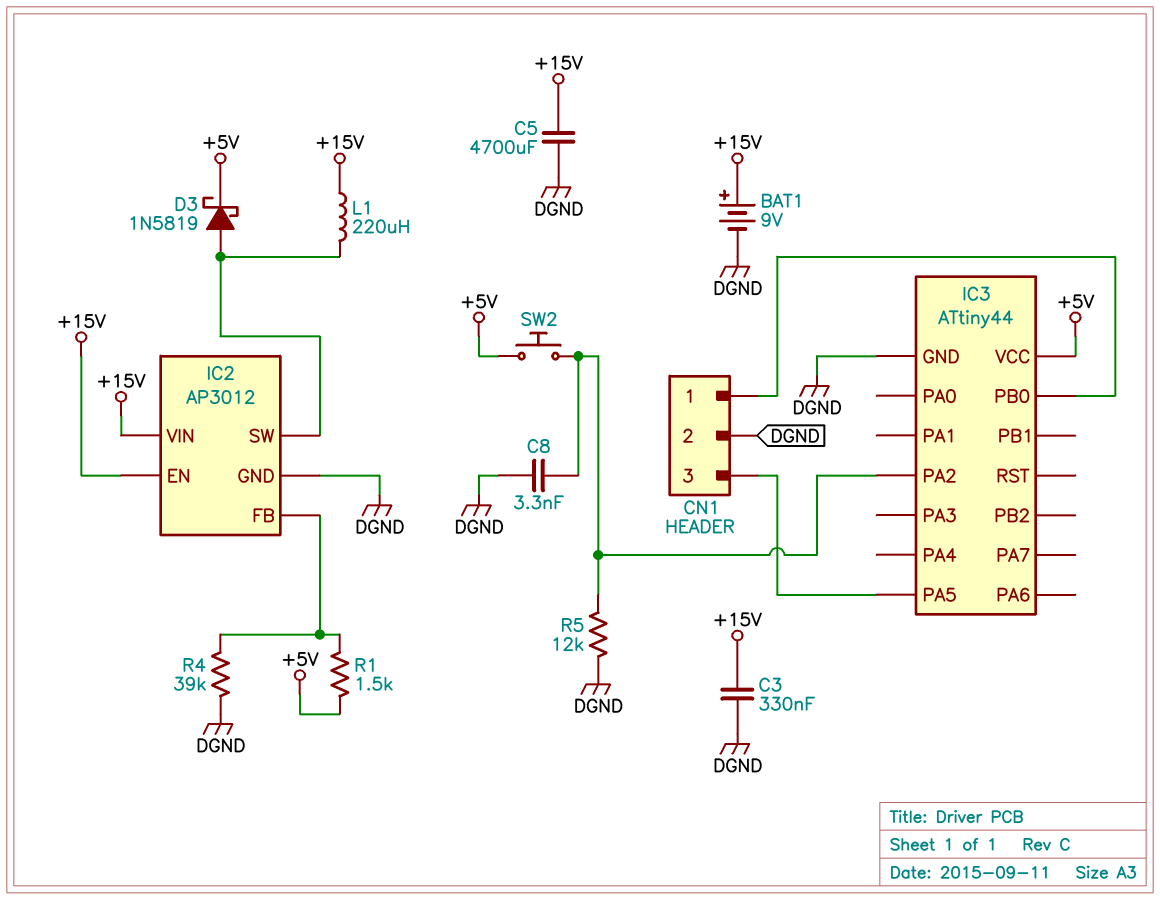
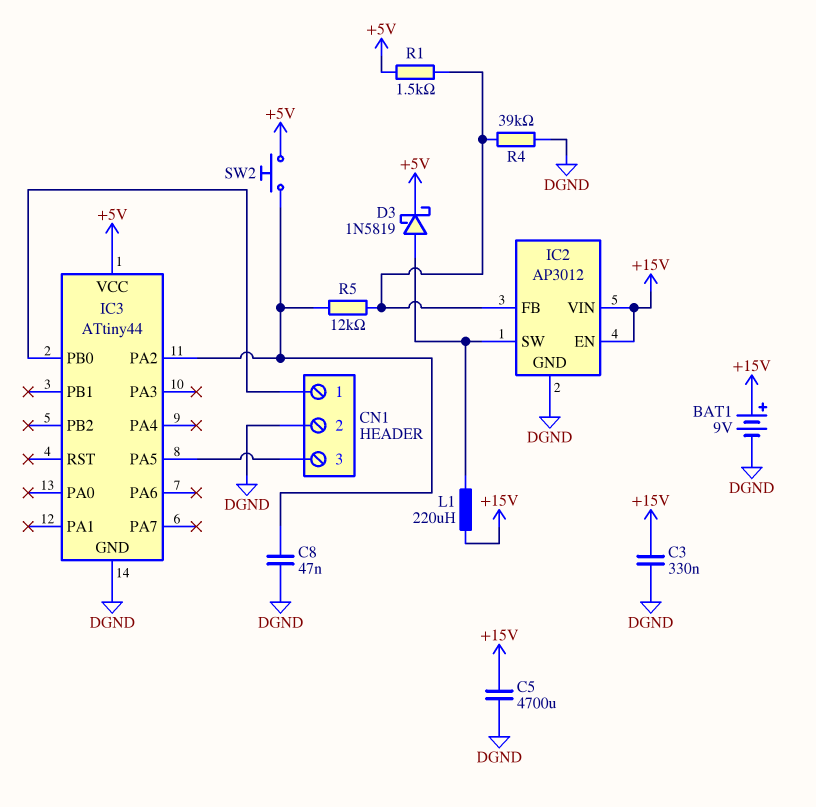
C8: 3.3nF (DGND, IC3/PA2) -> 47nF (DGND, IC3/PA2)
R5: 12k (DGND, IC3/PA2) -> 12k (IC2/FB, IC3/PA2)

